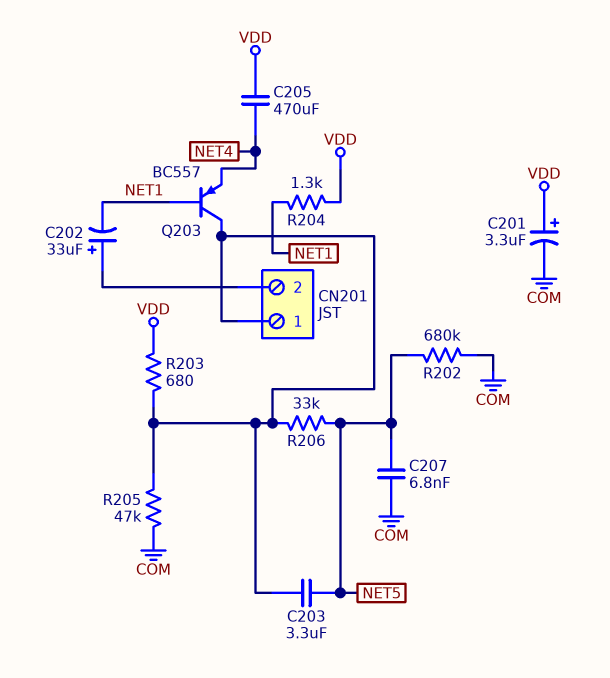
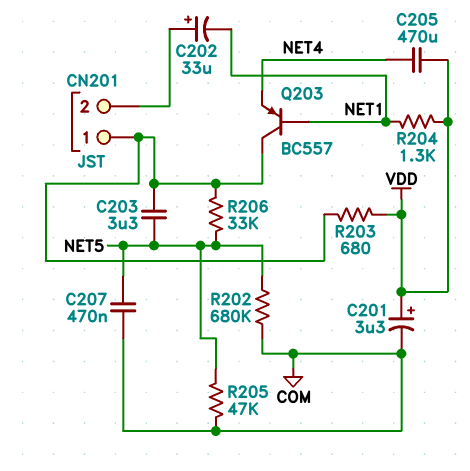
C207: 6.8nF (COM, NET5) -> 470nF (COM, NET5)
R205: 47k (CN201/1, COM) -> 47k (COM, NET5)

